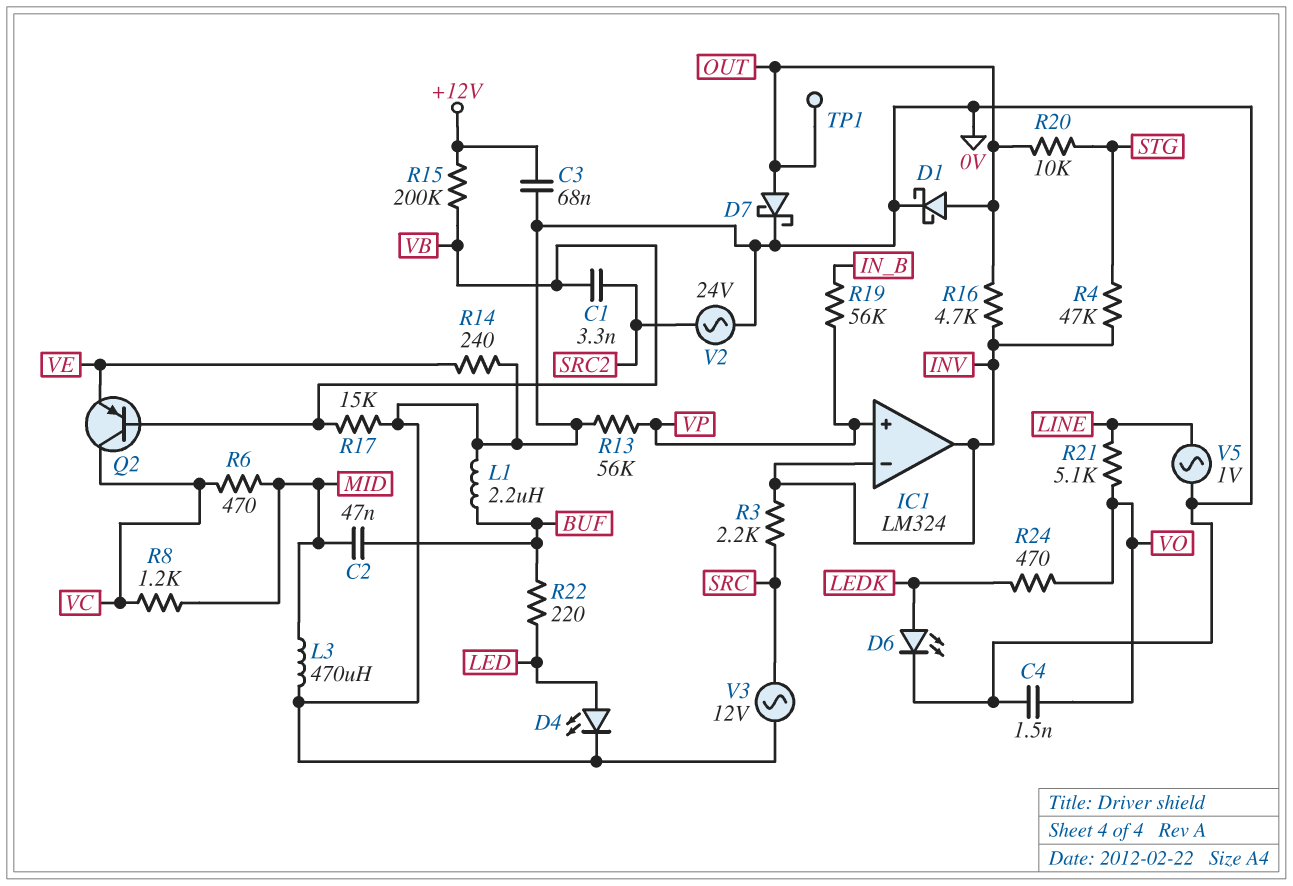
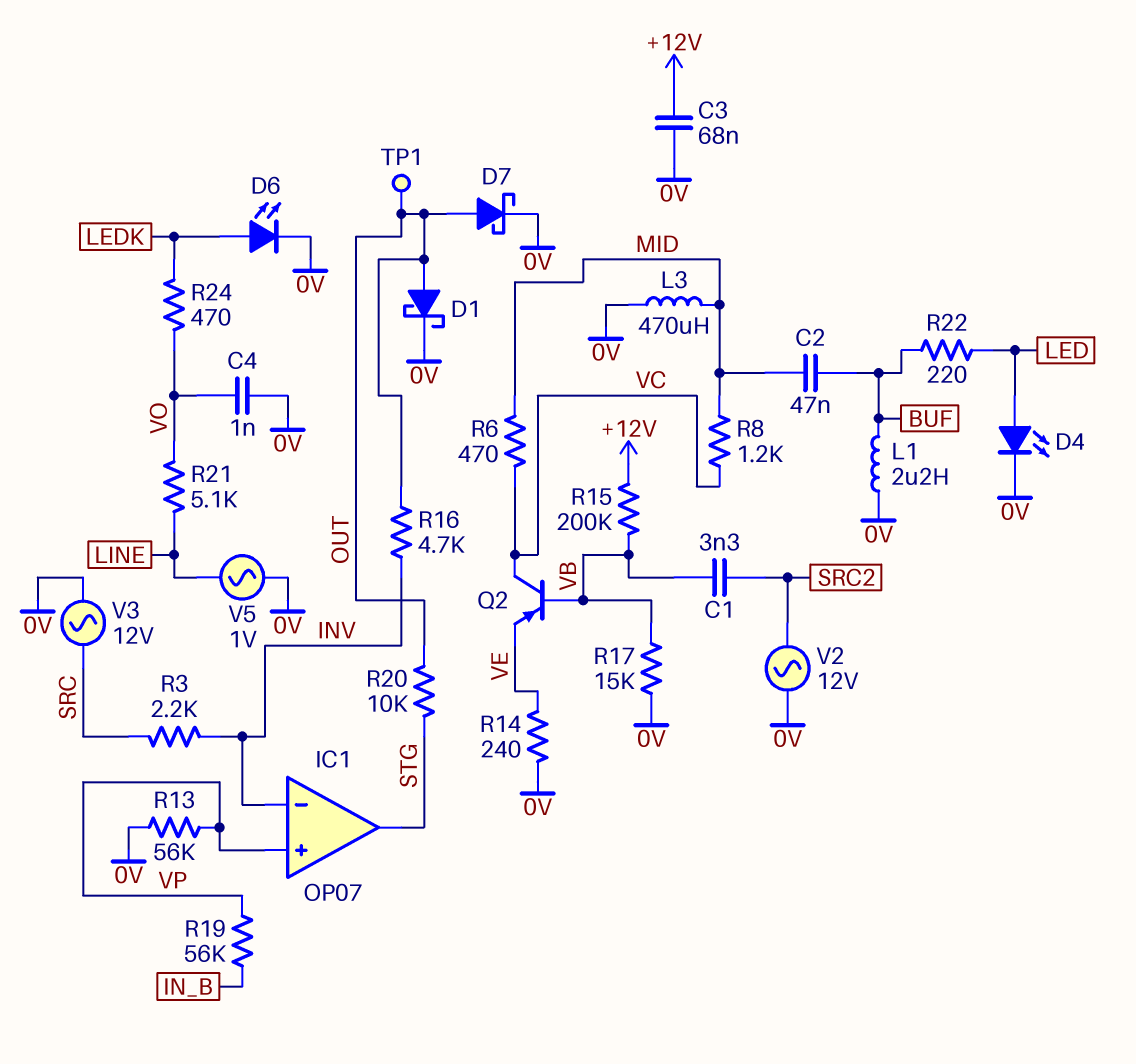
C4: 1.5nF (0V, VO) -> 1nF (0V, VO)
IC1: LM324 -> OP07
IC1 pin out: INV -> STG
R4: 47k (INV, STG) -> none
V2: AC 24V (0V, SRC2) -> AC 12V (0V, SRC2)

